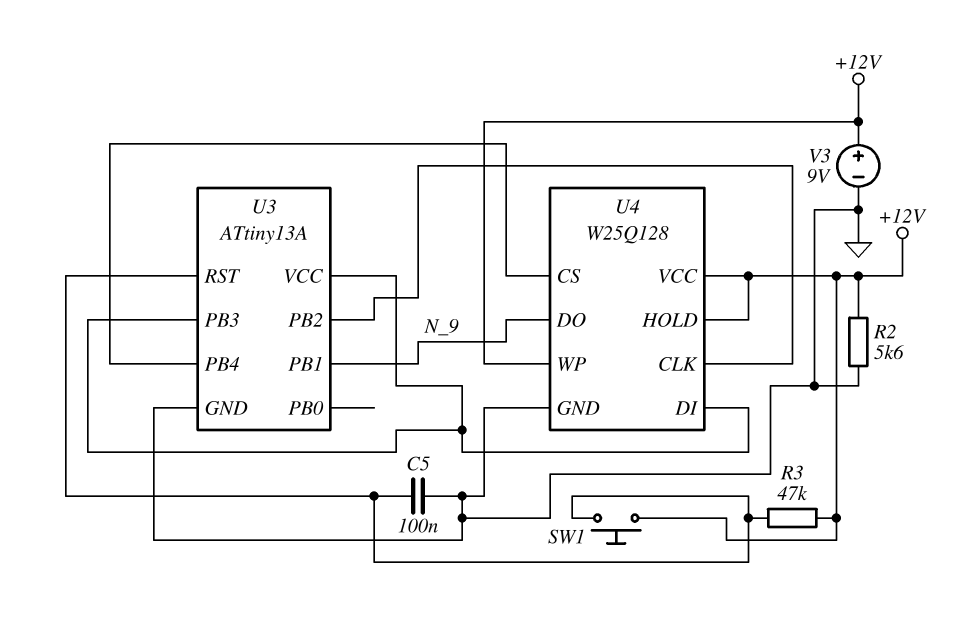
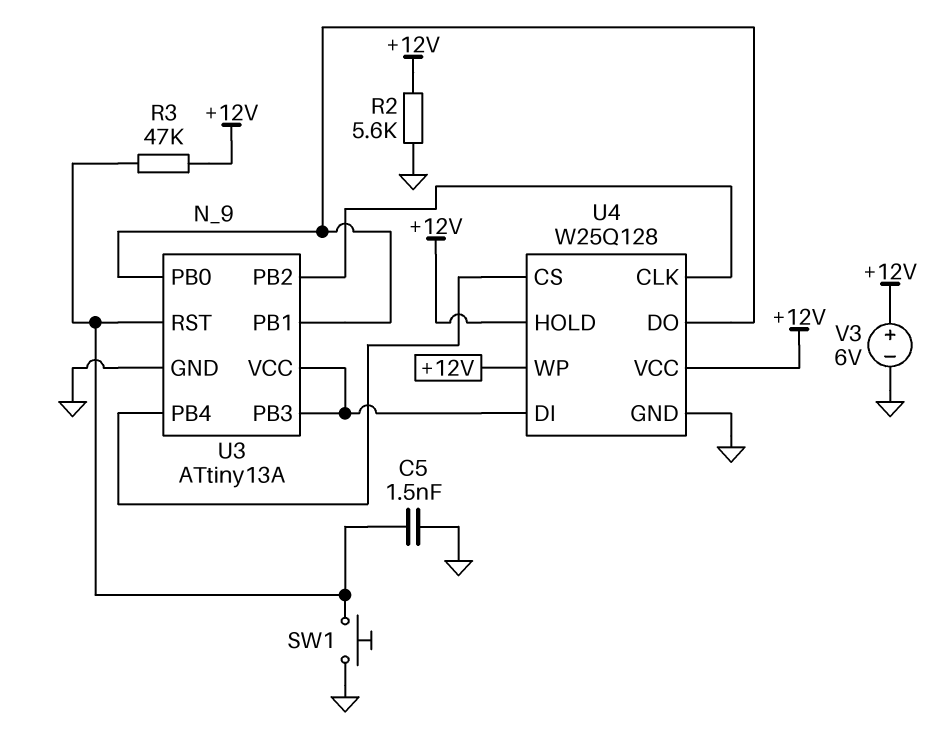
C5: 100nF (GND, U3/RST) -> 1.5nF (GND, U3/RST)
SW1: button (+12V, U3/RST) -> button (GND, U3/RST)
U3 pin PB0: none -> N_9
V3: 9V (plus +12V, minus GND) -> 6V (plus +12V, minus GND)

